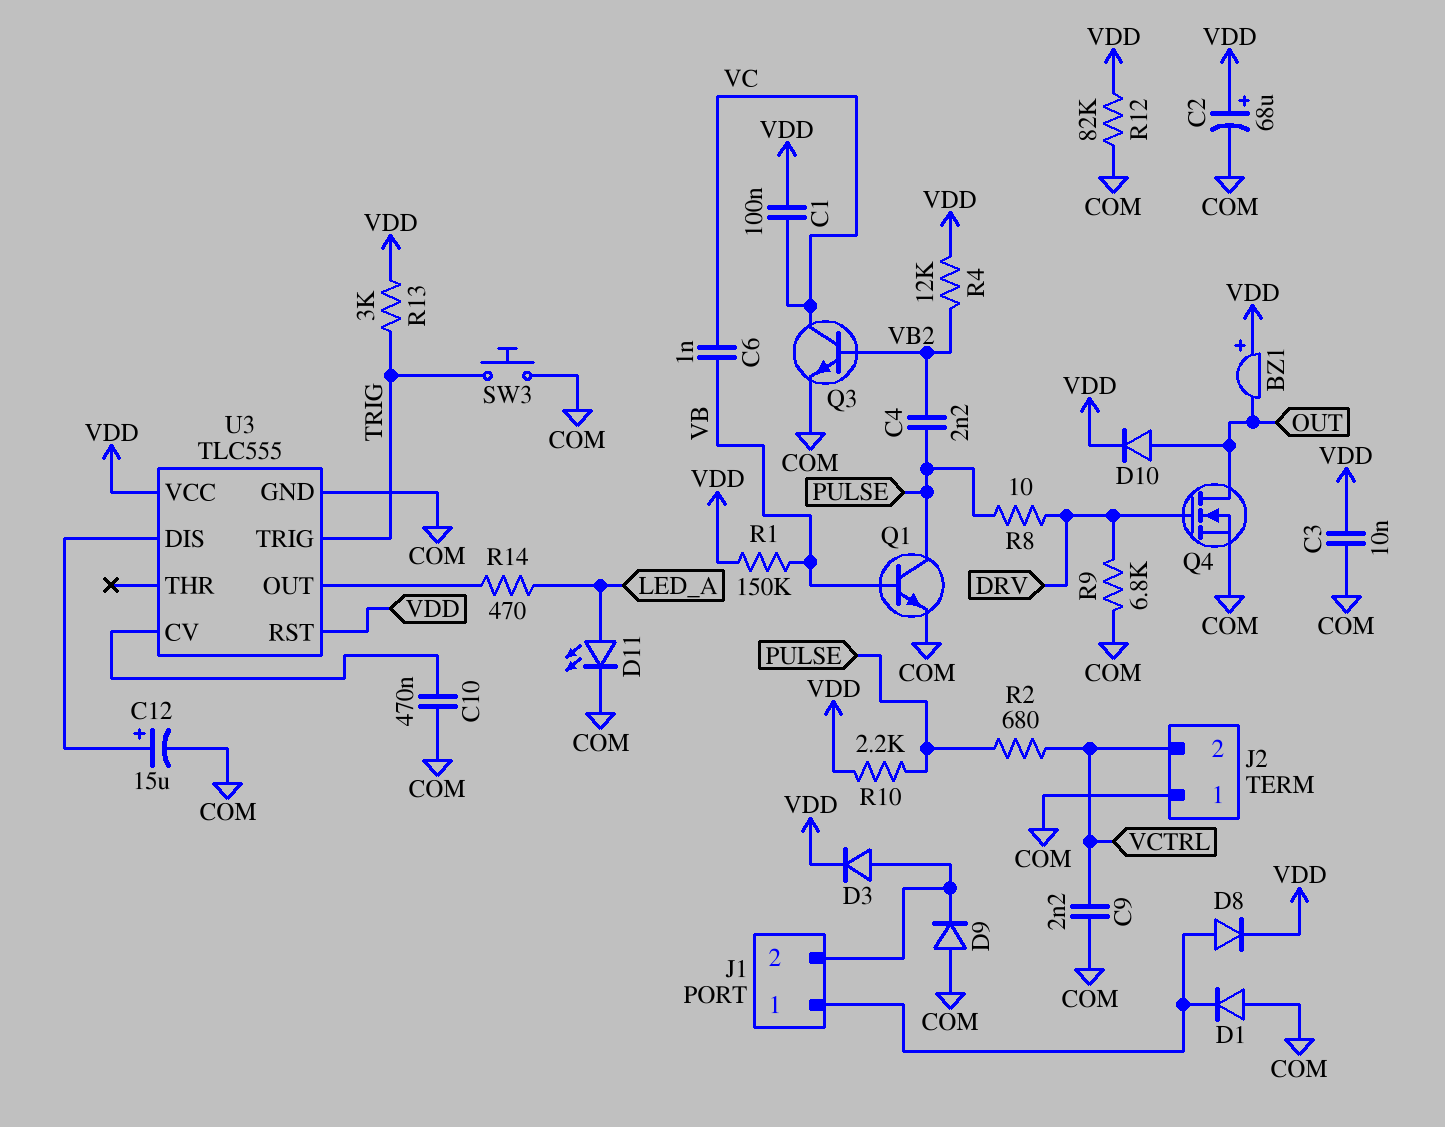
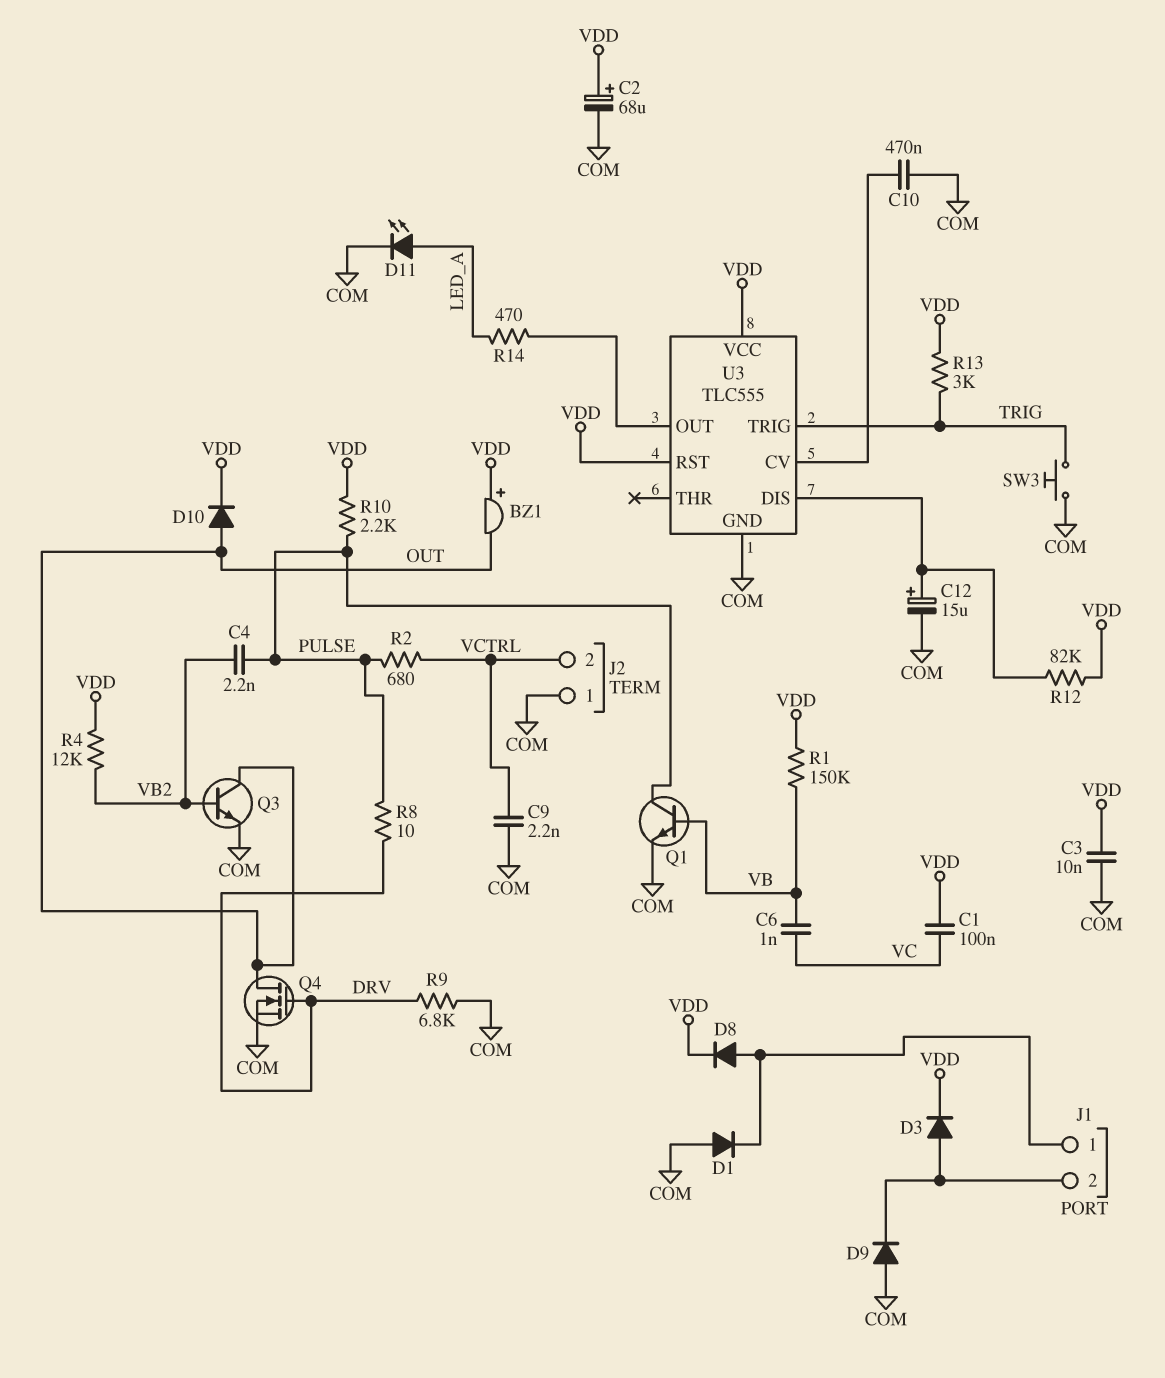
Q3: NPN (B VB2, C VC, E COM) -> NPN (B VB2, C OUT, E COM)
R12: 82k (COM, VDD) -> 82k (U3/DIS, VDD)

